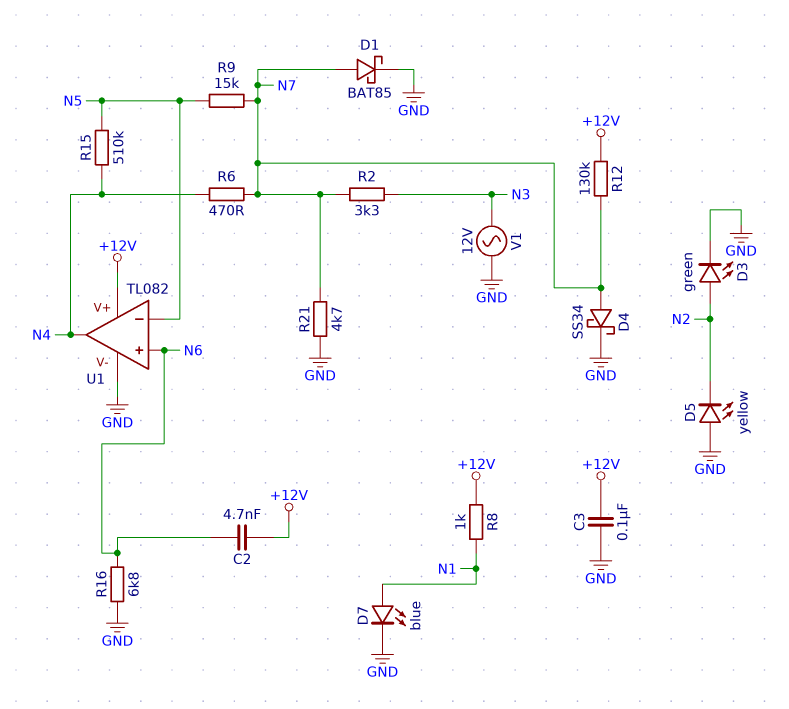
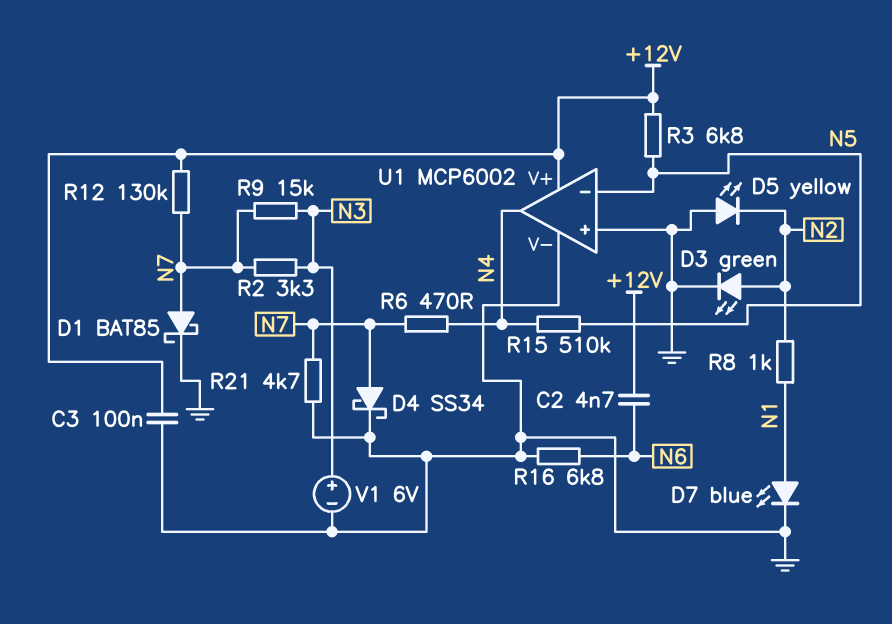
R3: none -> 6.8k (+12V, N5)
R8: 1k (+12V, N1) -> 1k (N1, N2)
R9: 15k (N5, N7) -> 15k (N3, N7)
U1: TL082 -> MCP6002
U1 pin in+: N6 -> GND
V1: AC 12V (GND, N3) -> 6V (plus N3, minus GND)

